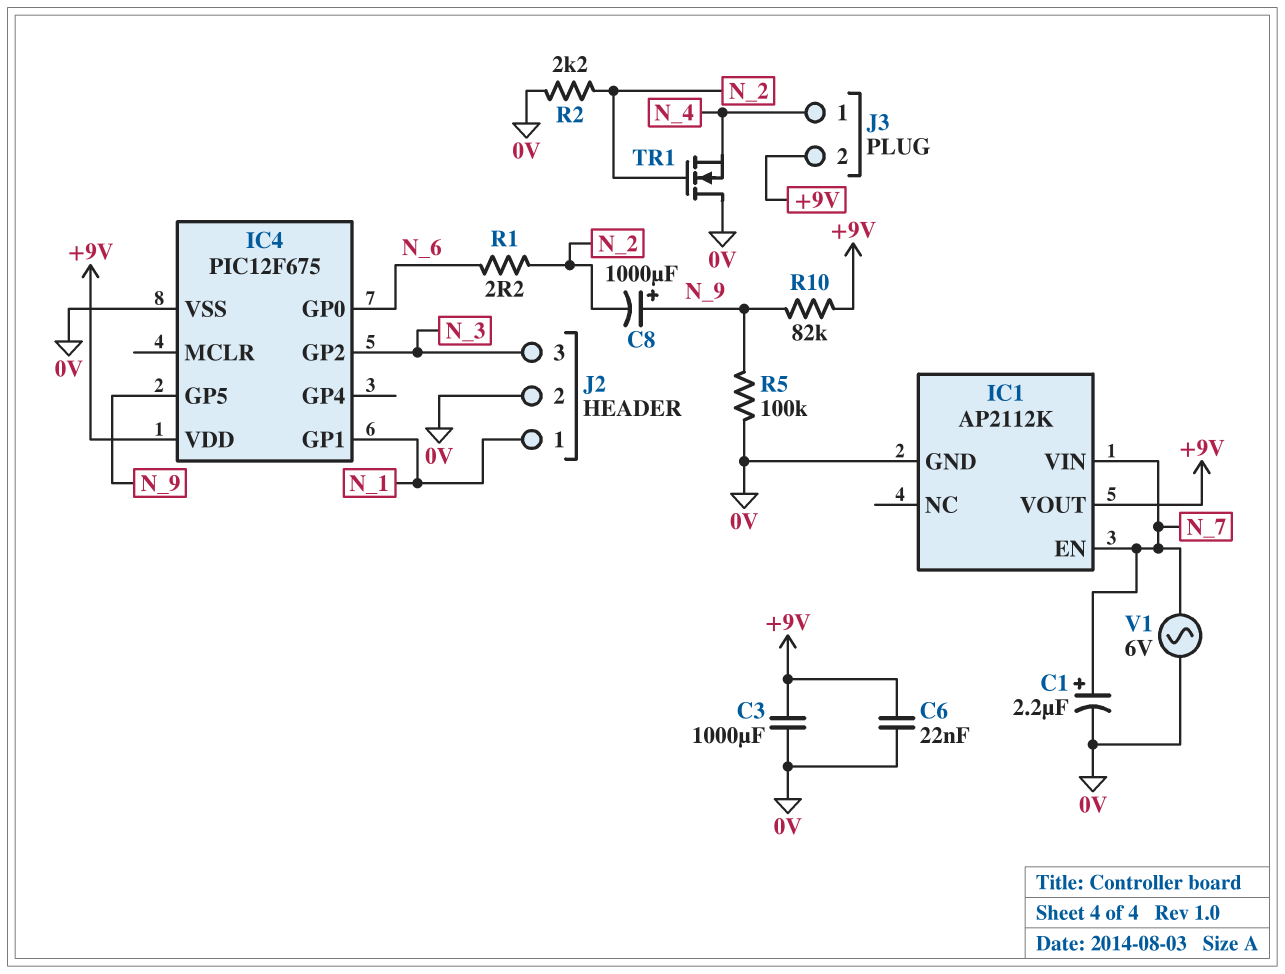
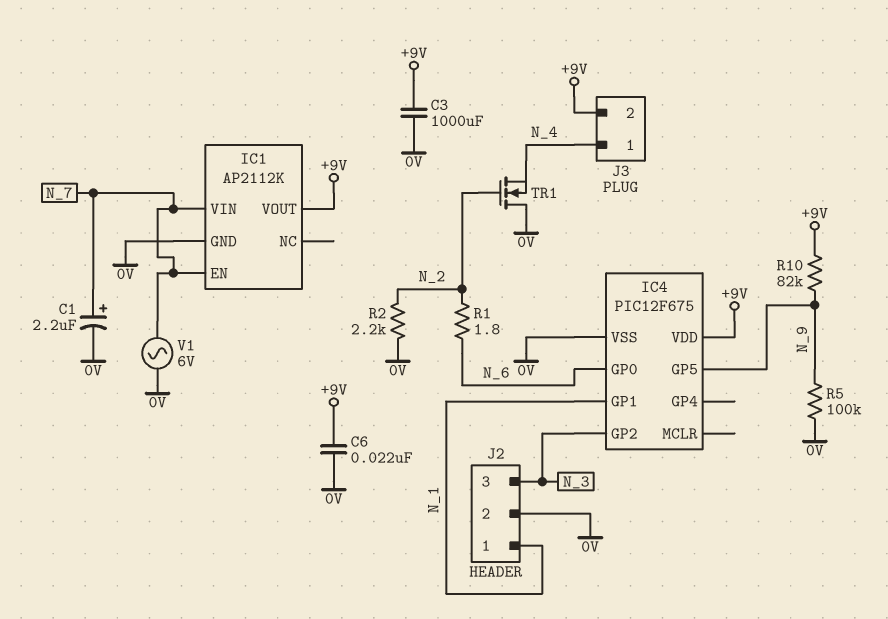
C8: 1000uF (plus N_9, minus N_2) -> none
R1: 2.2 (N_2, N_6) -> 1.8 (N_2, N_6)

